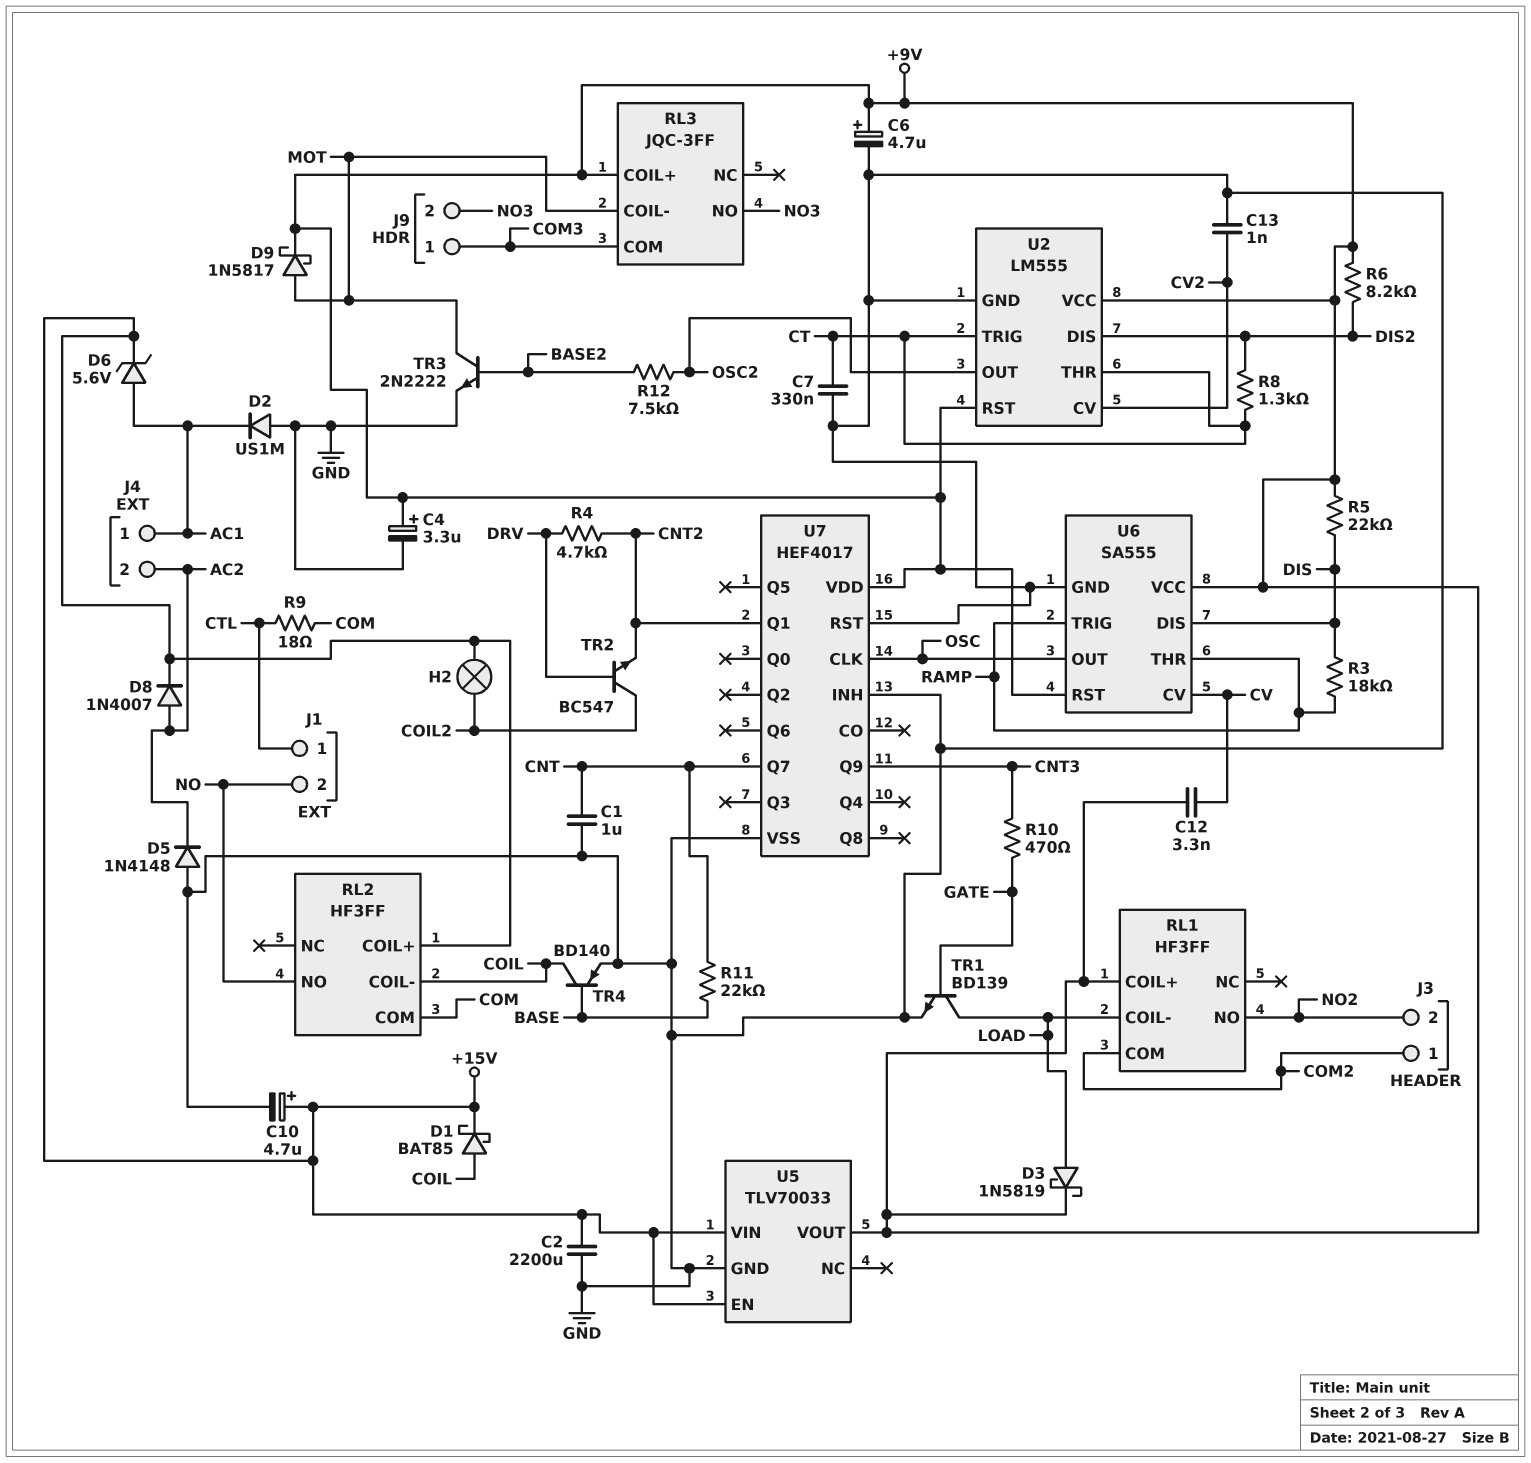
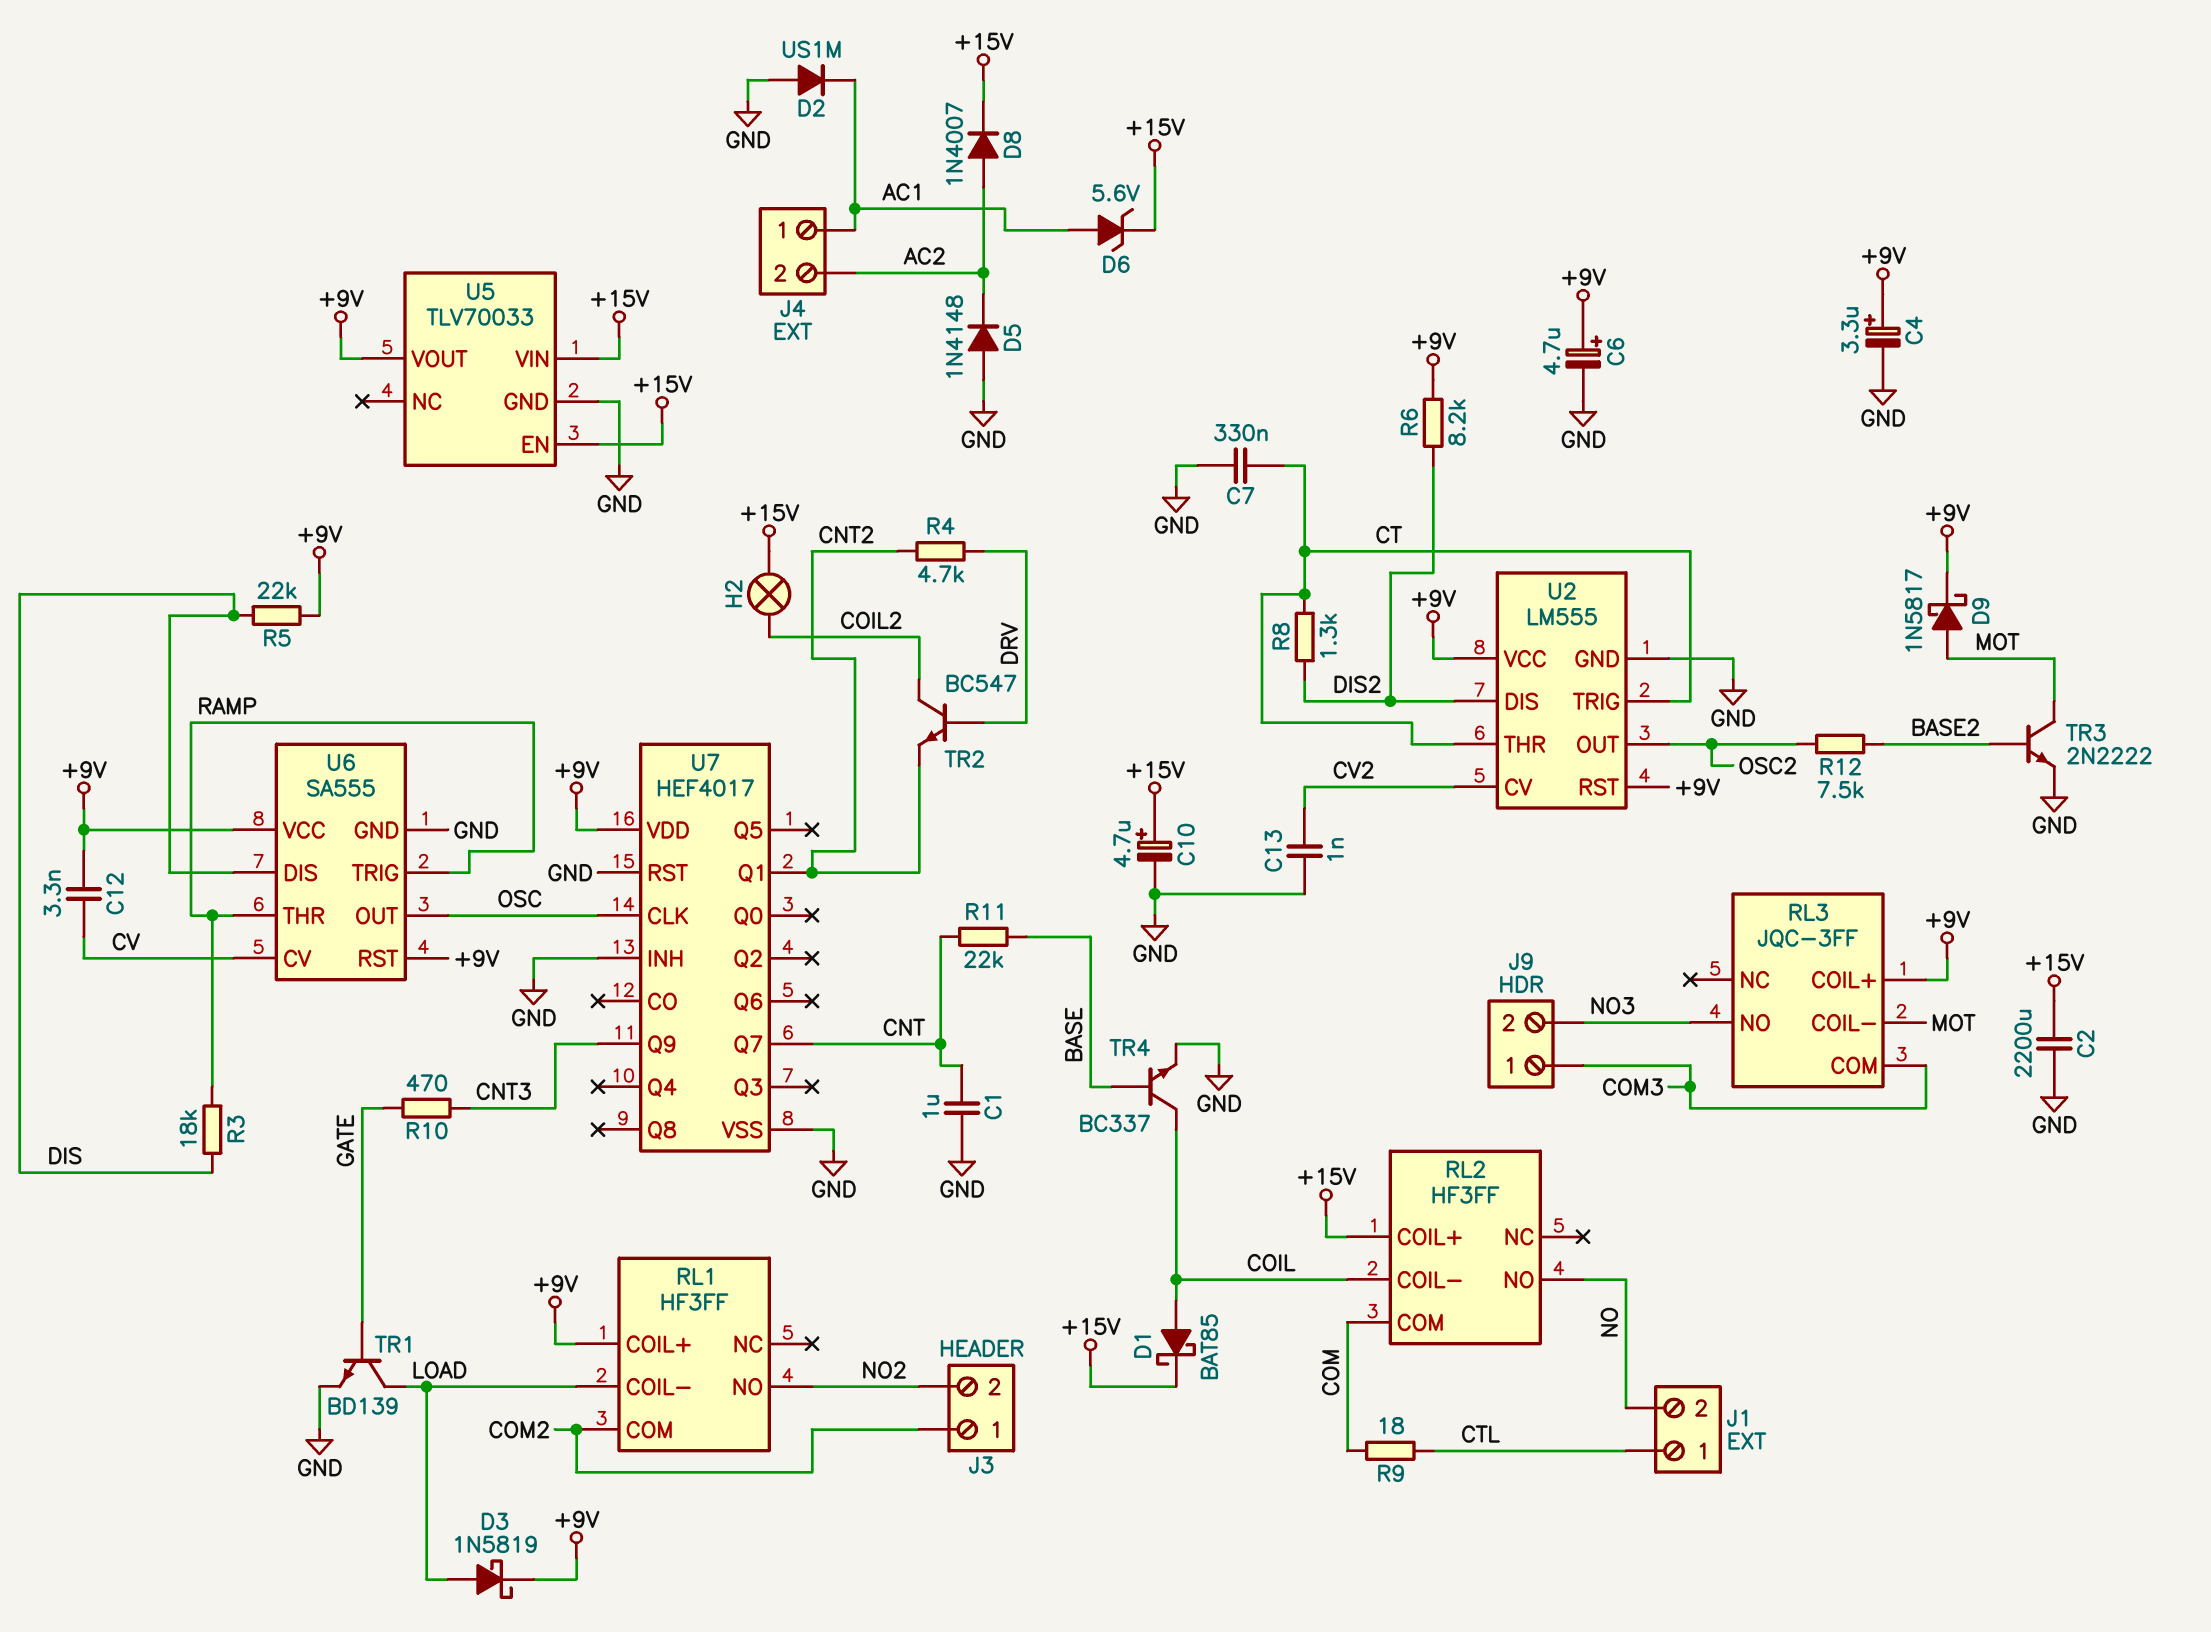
TR4: PNP BD140 (B BASE, C COIL, E GND) -> NPN BC337 (B BASE, C COIL, E GND)

